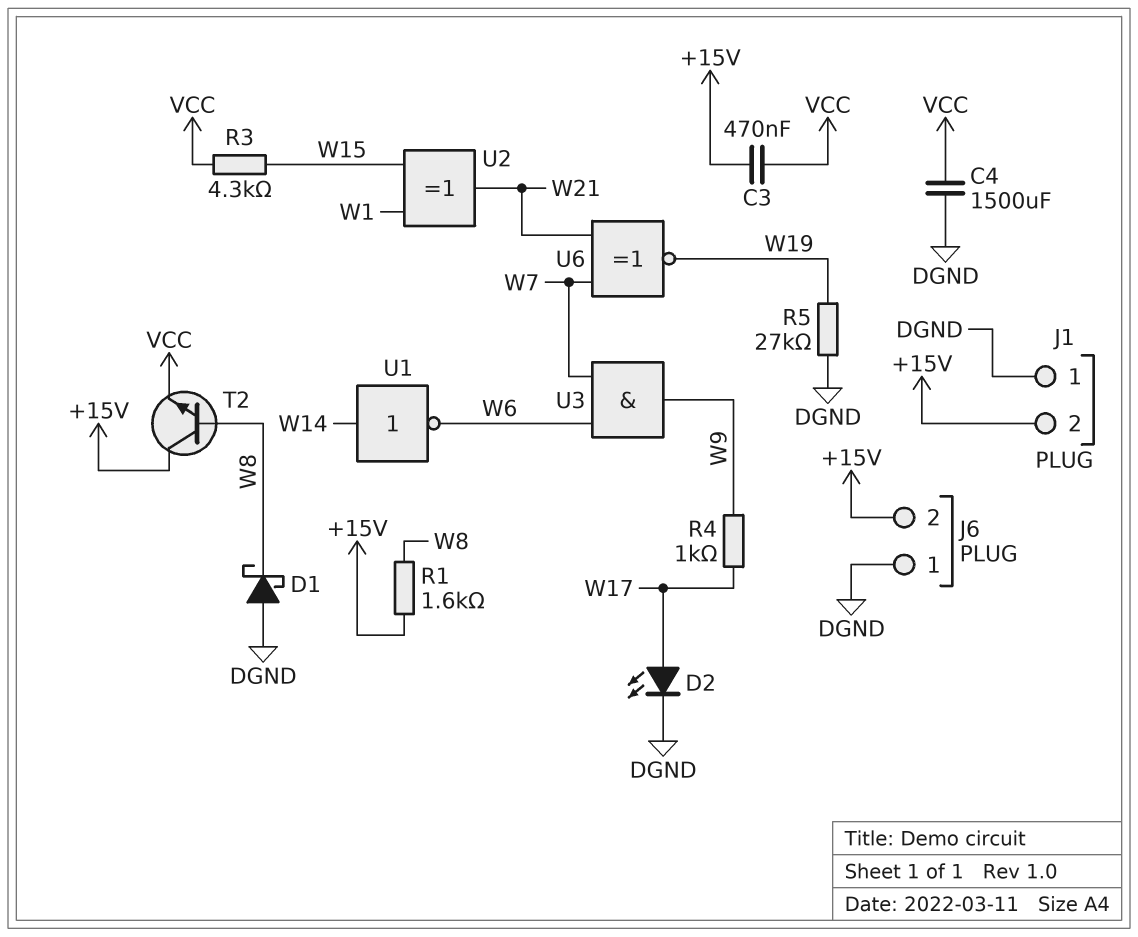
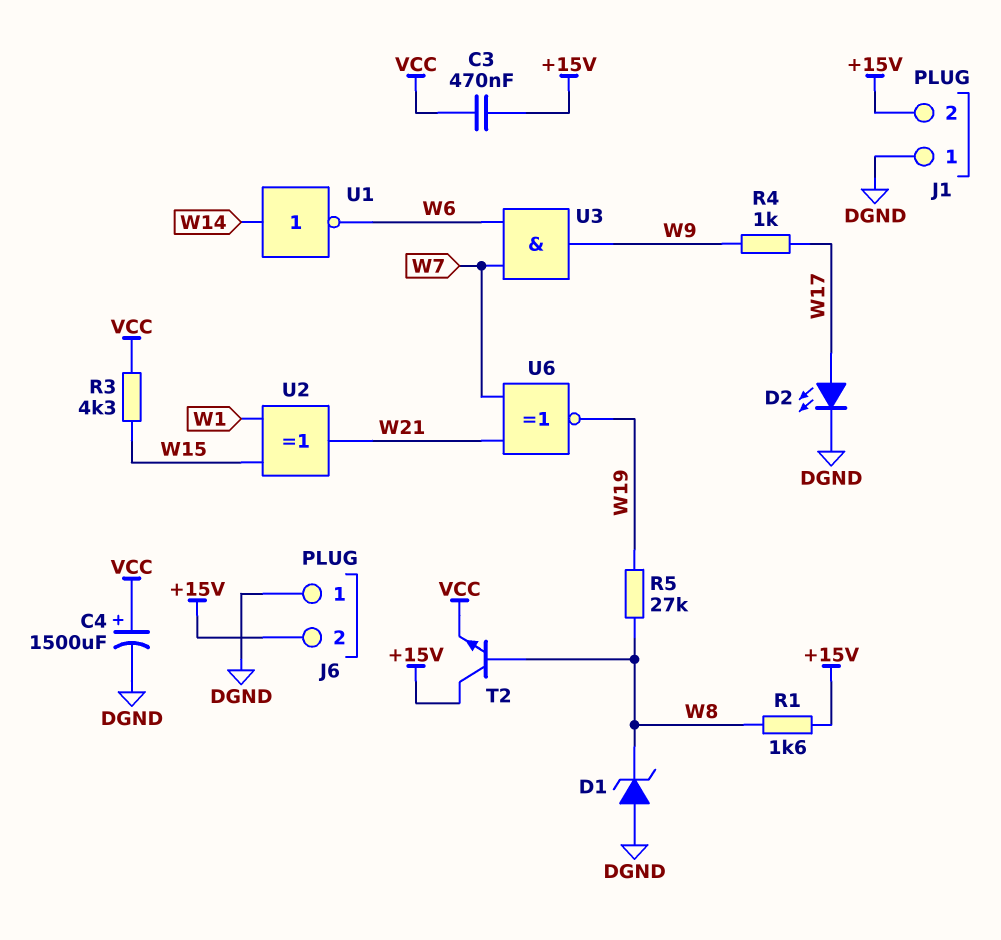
C4: 1500uF (DGND, VCC) -> 1500uF (plus VCC, minus DGND)
D1: schottky (A DGND, K W8) -> zener (A DGND, K W8)
R5: 27k (DGND, W19) -> 27k (W8, W19)

